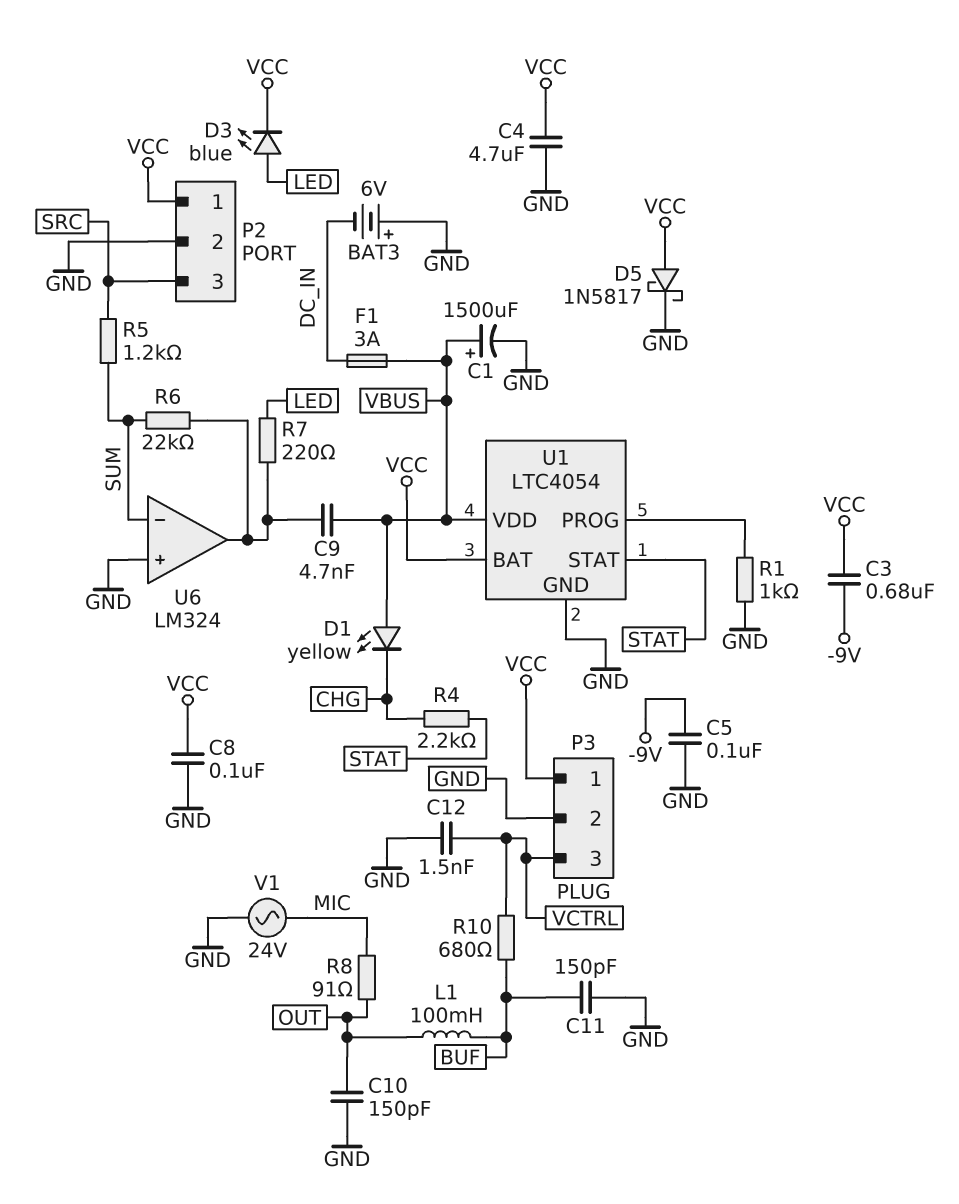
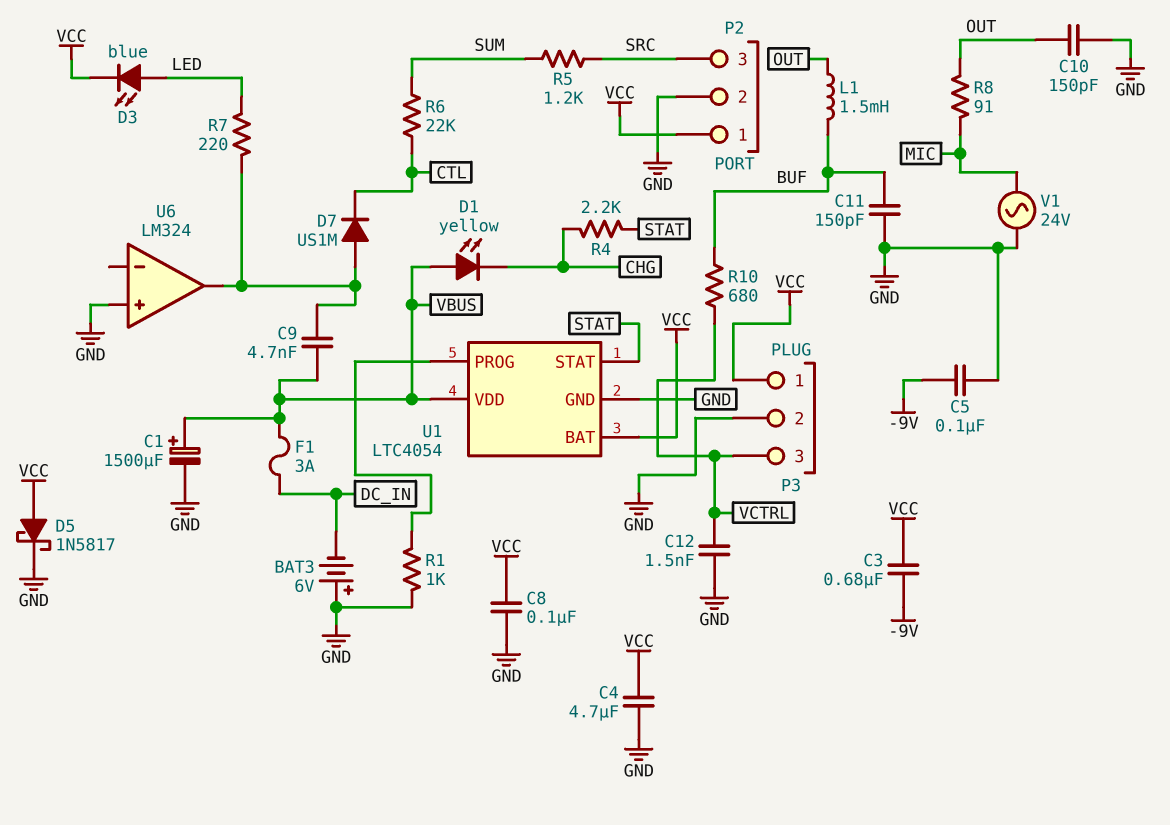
D7: none -> diode US1M (A U6/out, K CTL)
L1: 100mH (BUF, OUT) -> 1.5mH (BUF, OUT)
R6: 22k (SUM, U6/out) -> 22k (CTL, SUM)
U6 pin in-: SUM -> none

